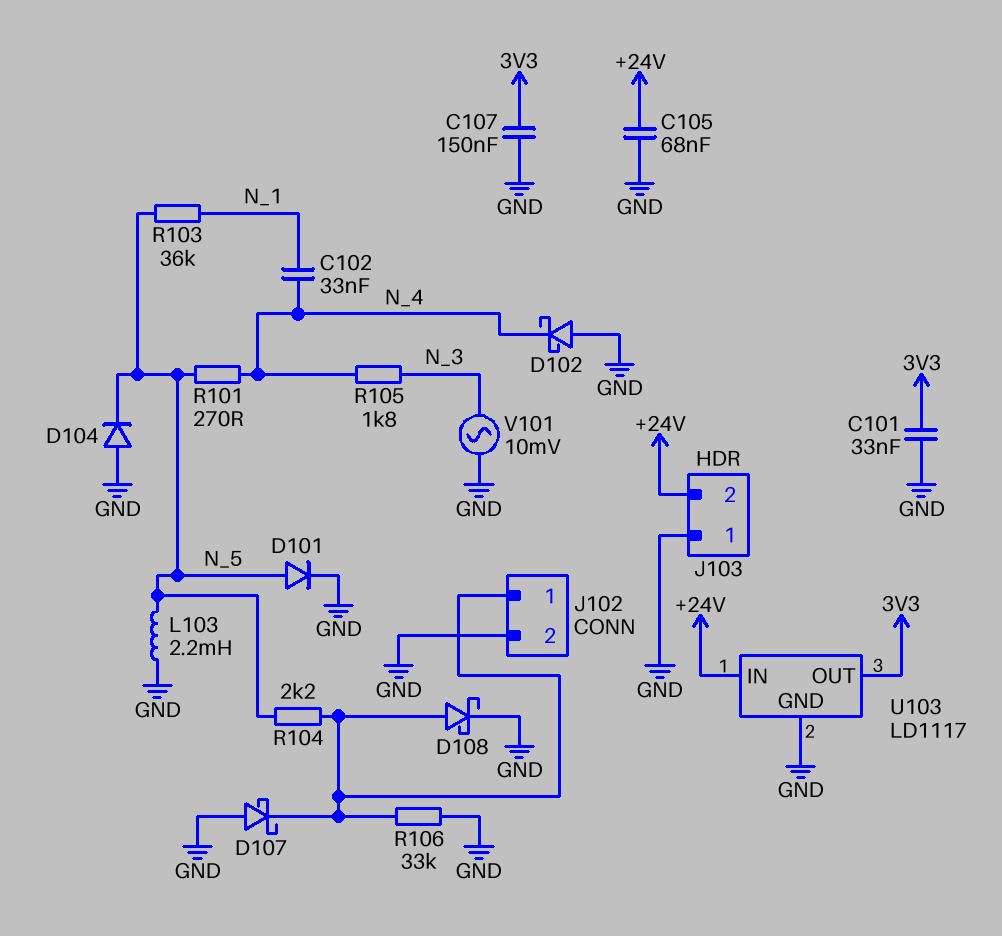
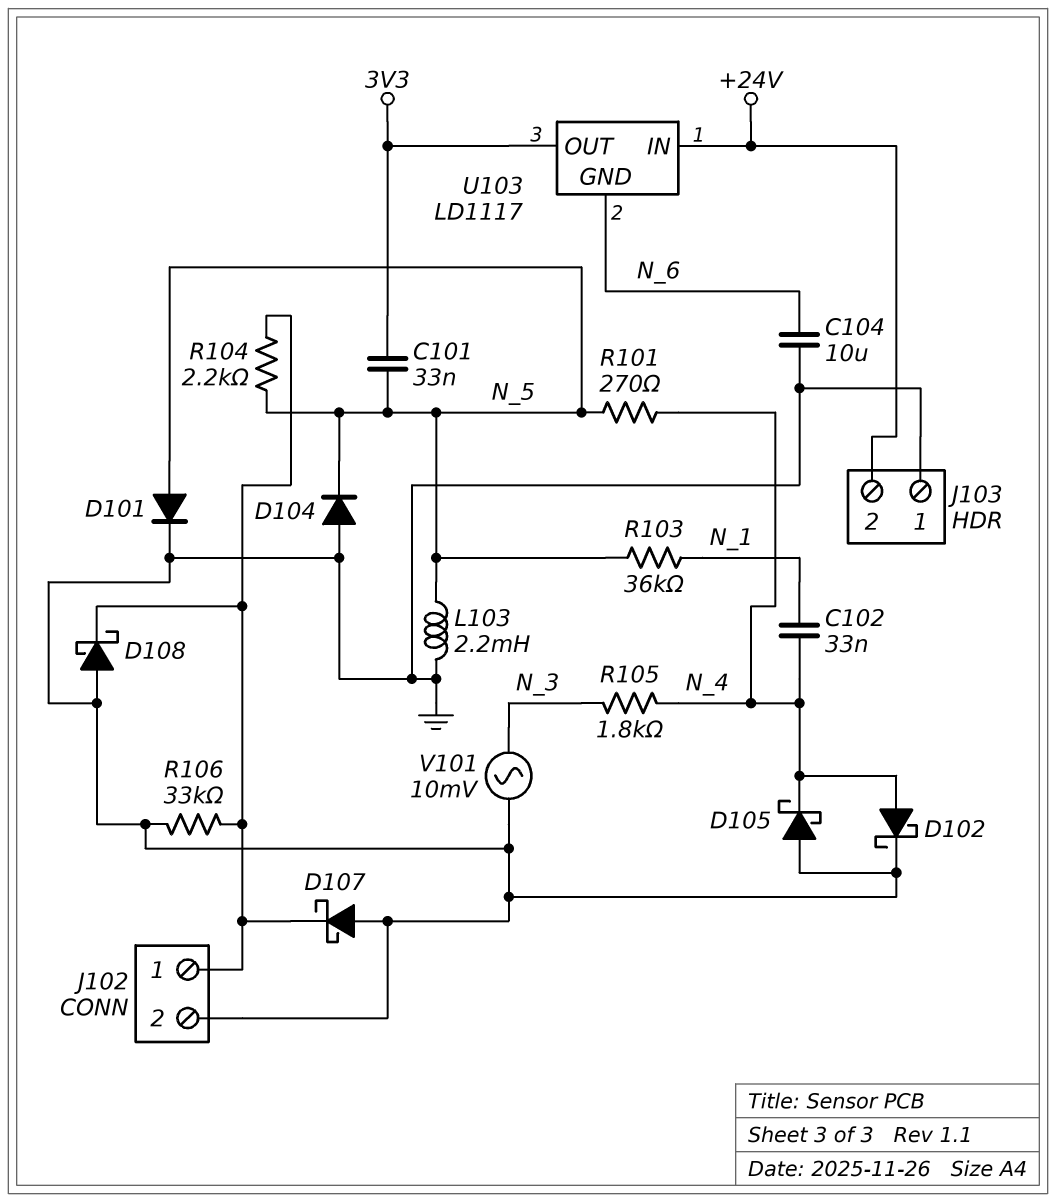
C101: 33nF (3V3, GND) -> 33nF (3V3, N_5)
C104: none -> 10uF (GND, N_6)
C105: 68nF (+24V, GND) -> none
C107: 150nF (3V3, GND) -> none
D102: schottky (A GND, K N_4) -> schottky (A N_4, K GND)
D105: none -> schottky (A GND, K N_4)
D108: schottky (A J102/1, K GND) -> schottky (A GND, K J102/1)
U103 pin GND: GND -> N_6

